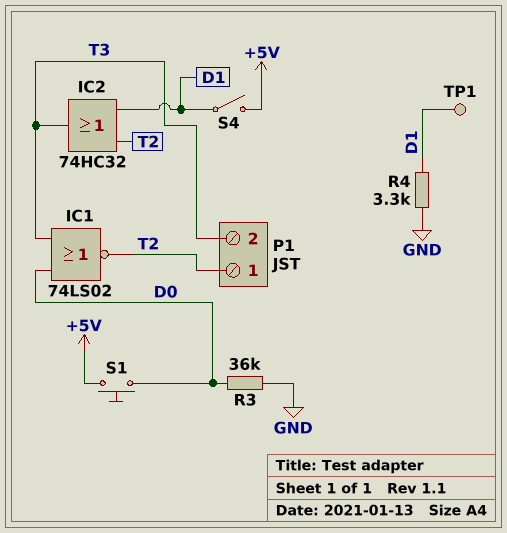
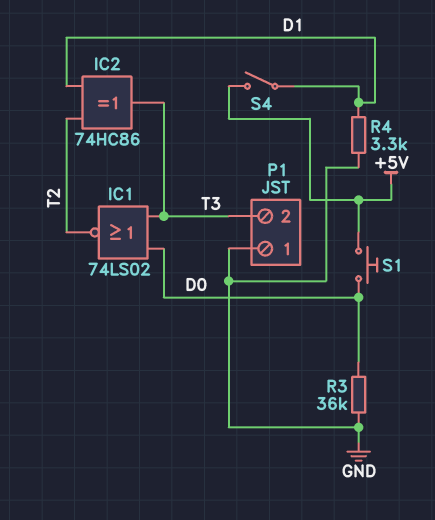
IC2: OR 74HC32 (in D1, in T2, out T3) -> XOR 74HC86 (in D1, in T2, out T3)
P1 pin 1: T2 -> GND
TP1: test point (D1) -> none

